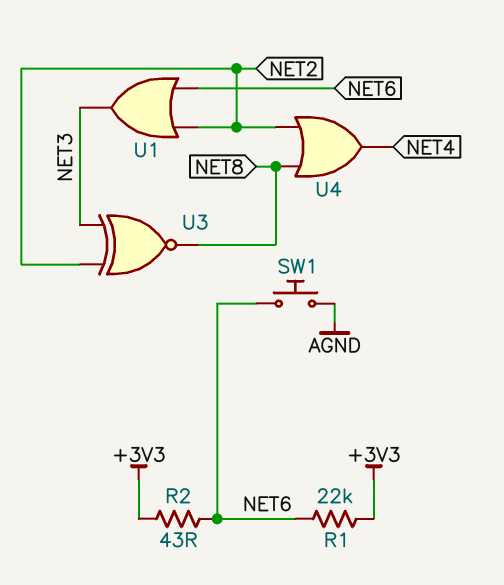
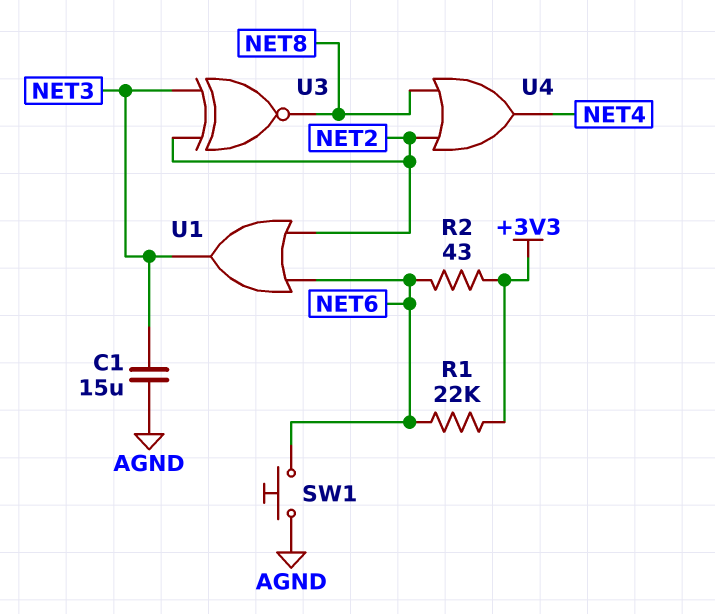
C1: none -> 15uF (AGND, NET3)

